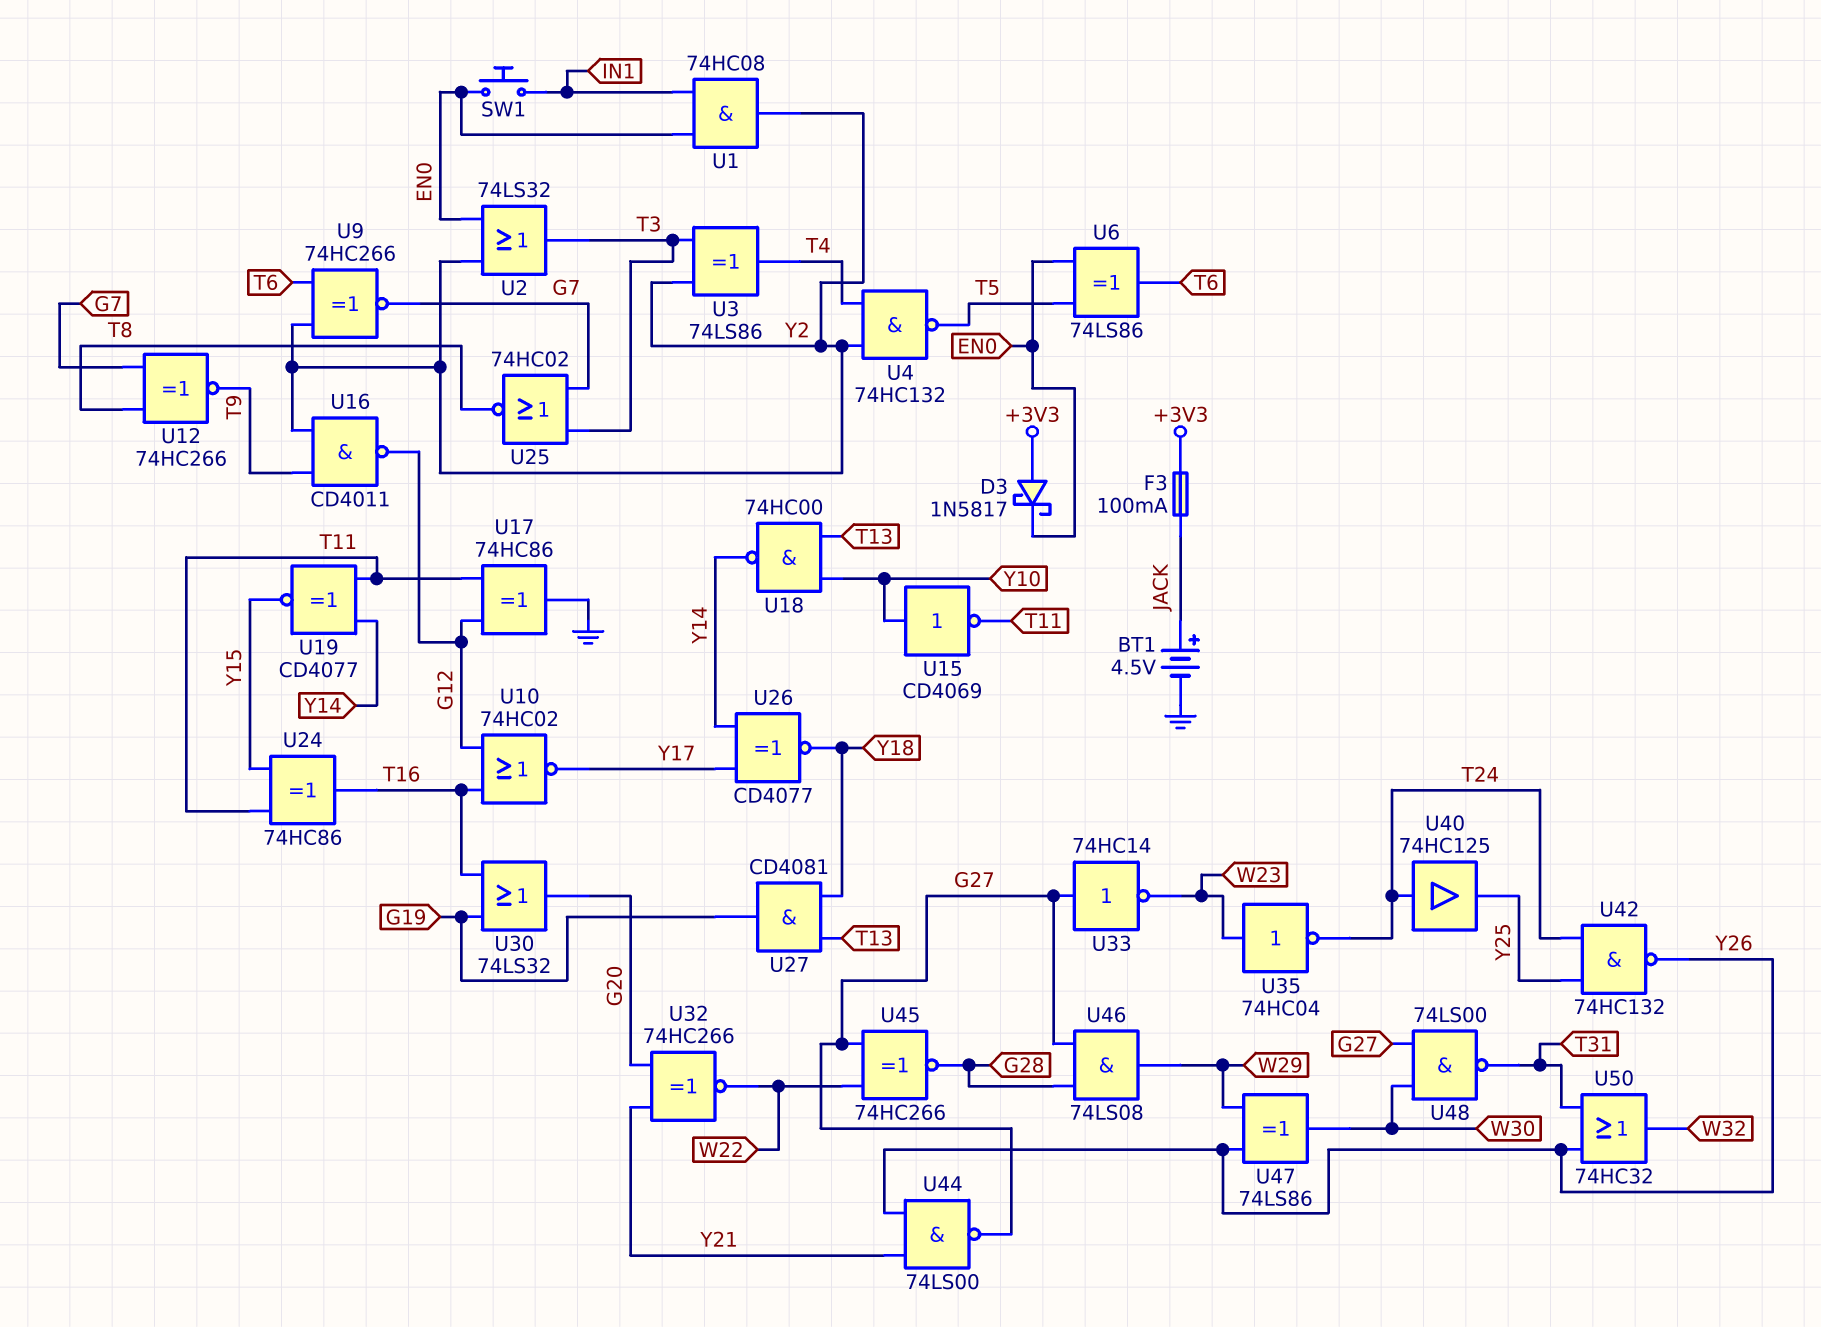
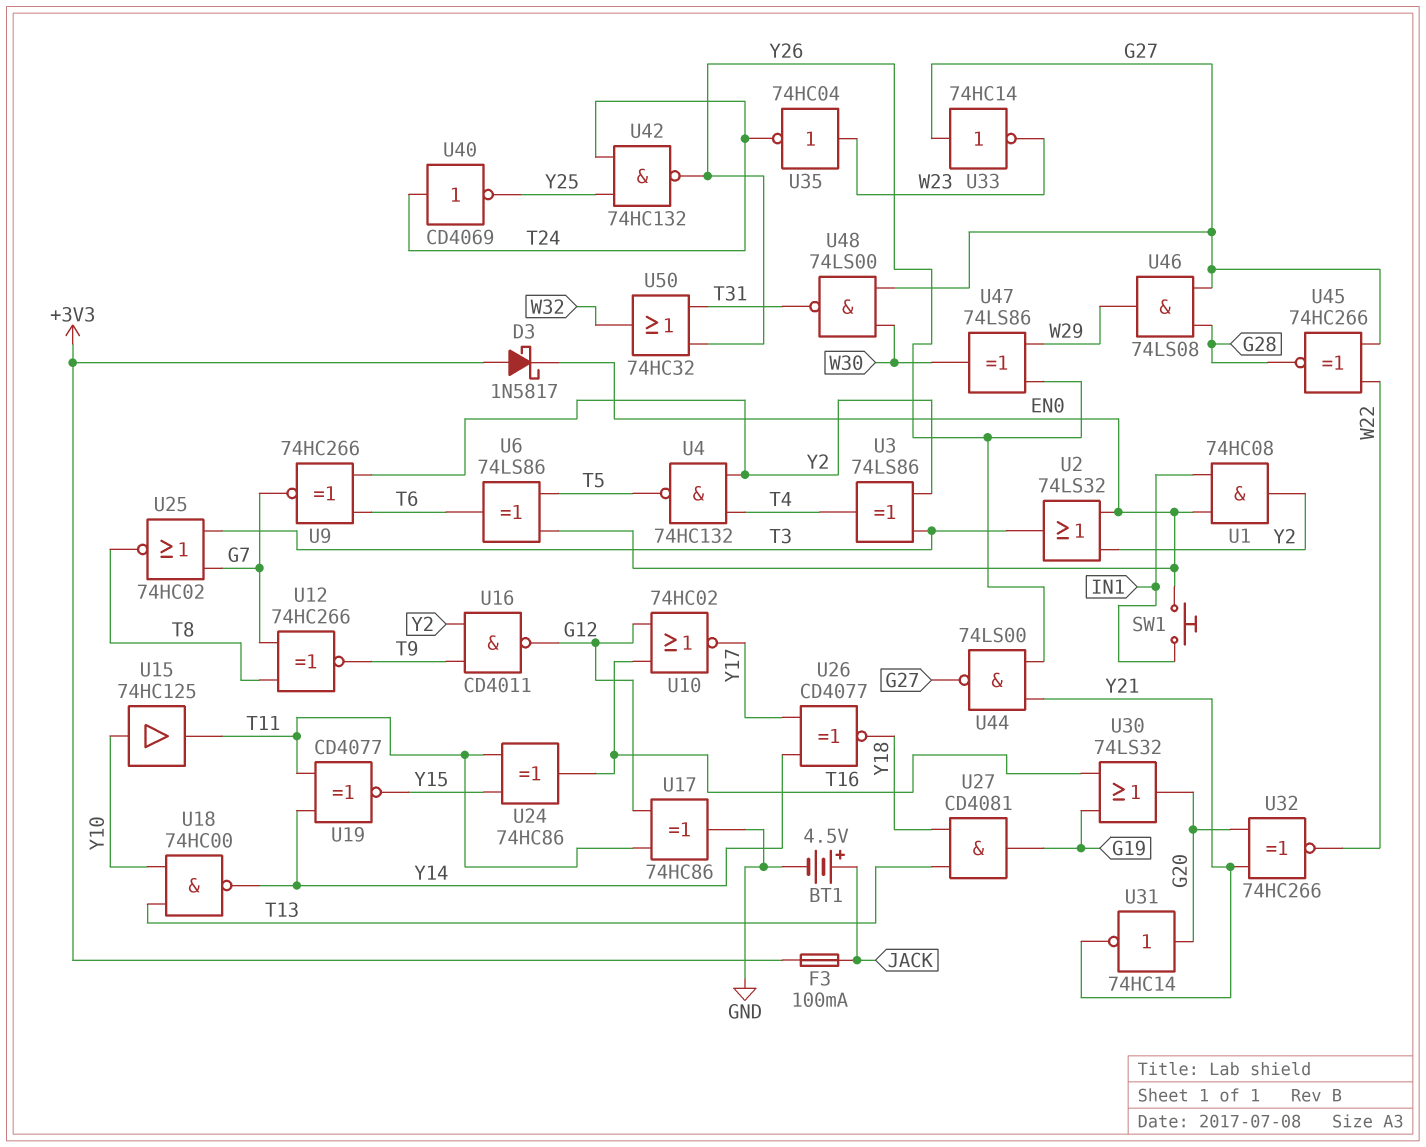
U15: NOT CD4069 (in Y10, out T11) -> buffer 74HC125 (in Y10, out T11)
U31: none -> NOT 74HC14 (in G20, out Y21)
U40: buffer 74HC125 (in T24, out Y25) -> NOT CD4069 (in T24, out Y25)

